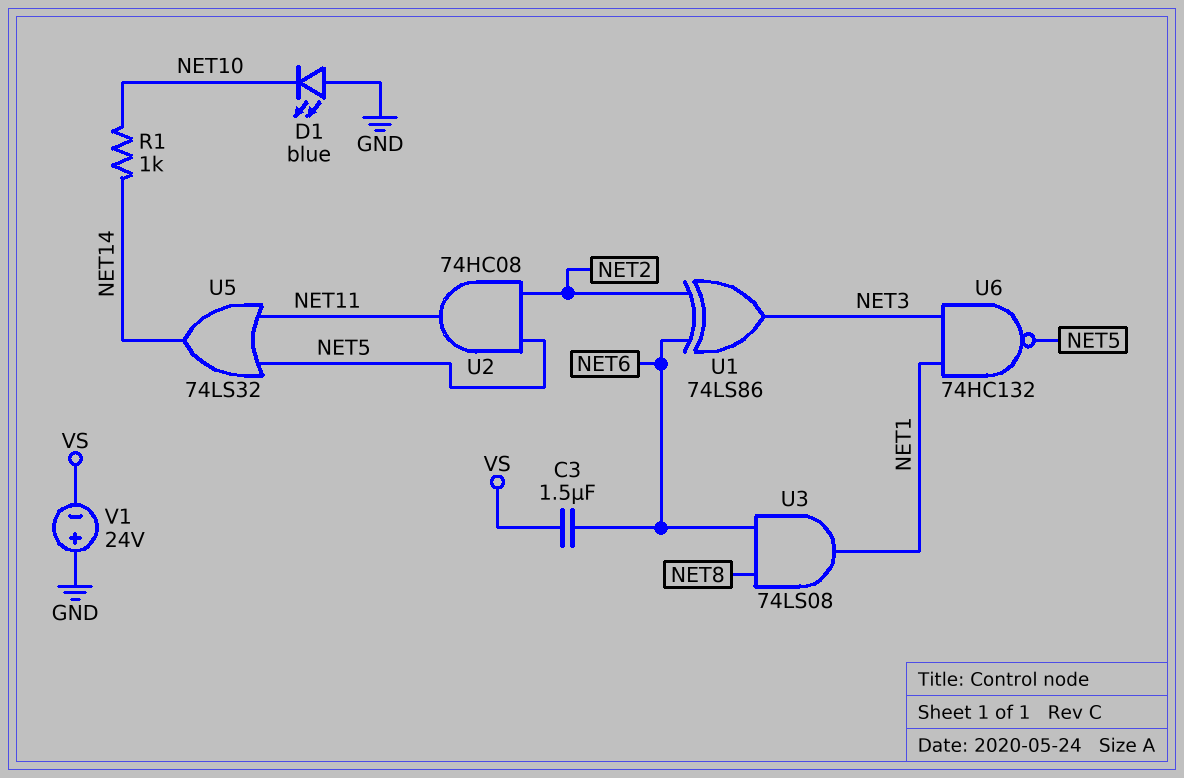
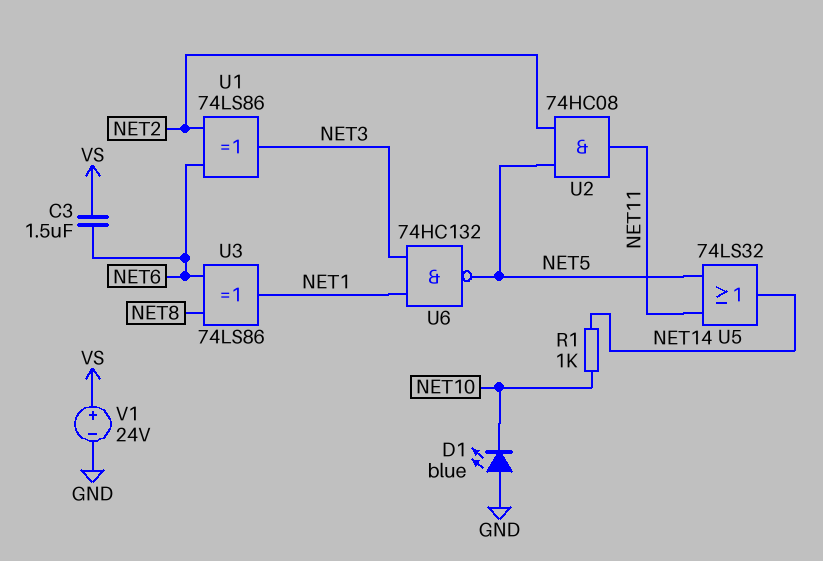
U3: AND 74LS08 (in NET6, in NET8, out NET1) -> XOR 74LS86 (in NET6, in NET8, out NET1)
V1: 24V (plus GND, minus VS) -> 24V (plus VS, minus GND)

